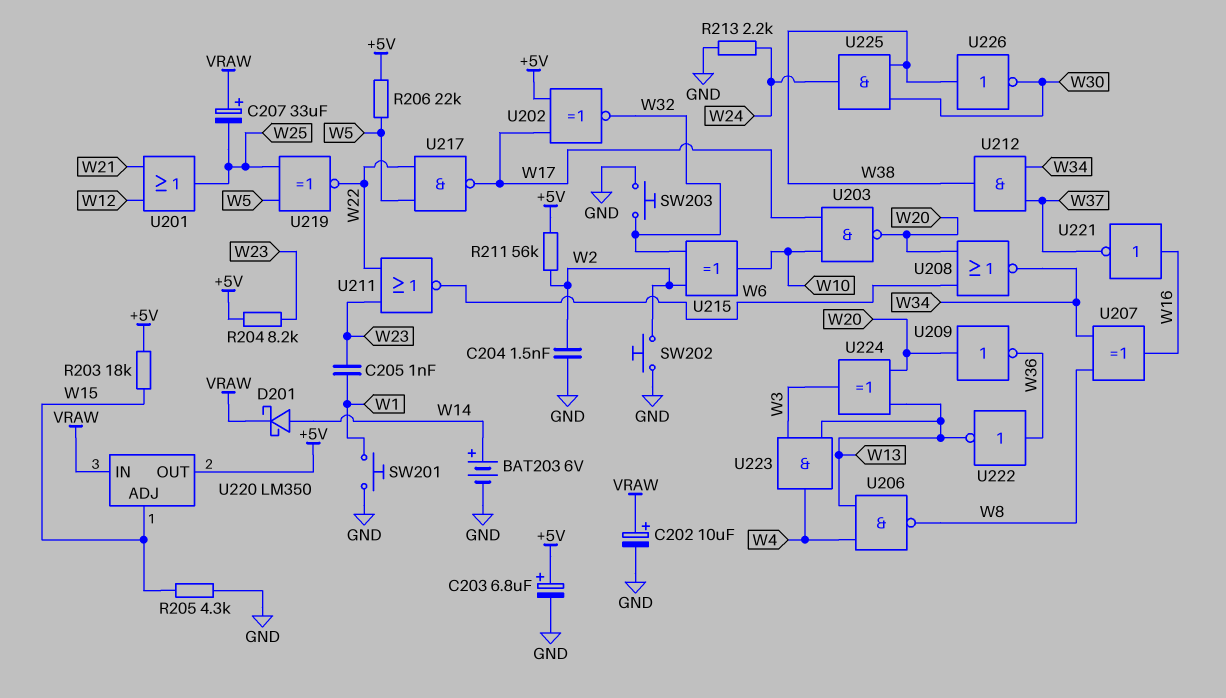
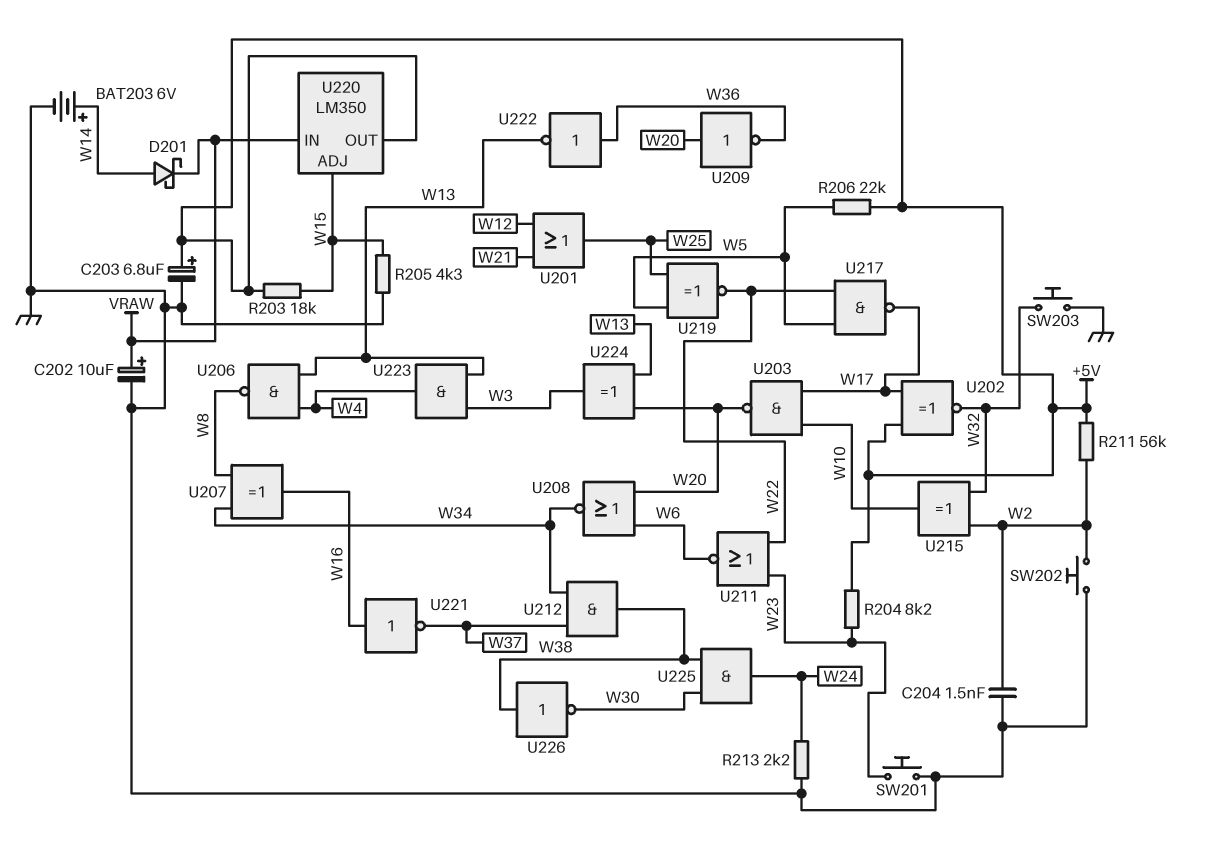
C205: 1nF (W1, W23) -> none
C207: 33uF (plus VRAW, minus W25) -> none
SW201: button (GND, W1) -> button (GND, W23)

